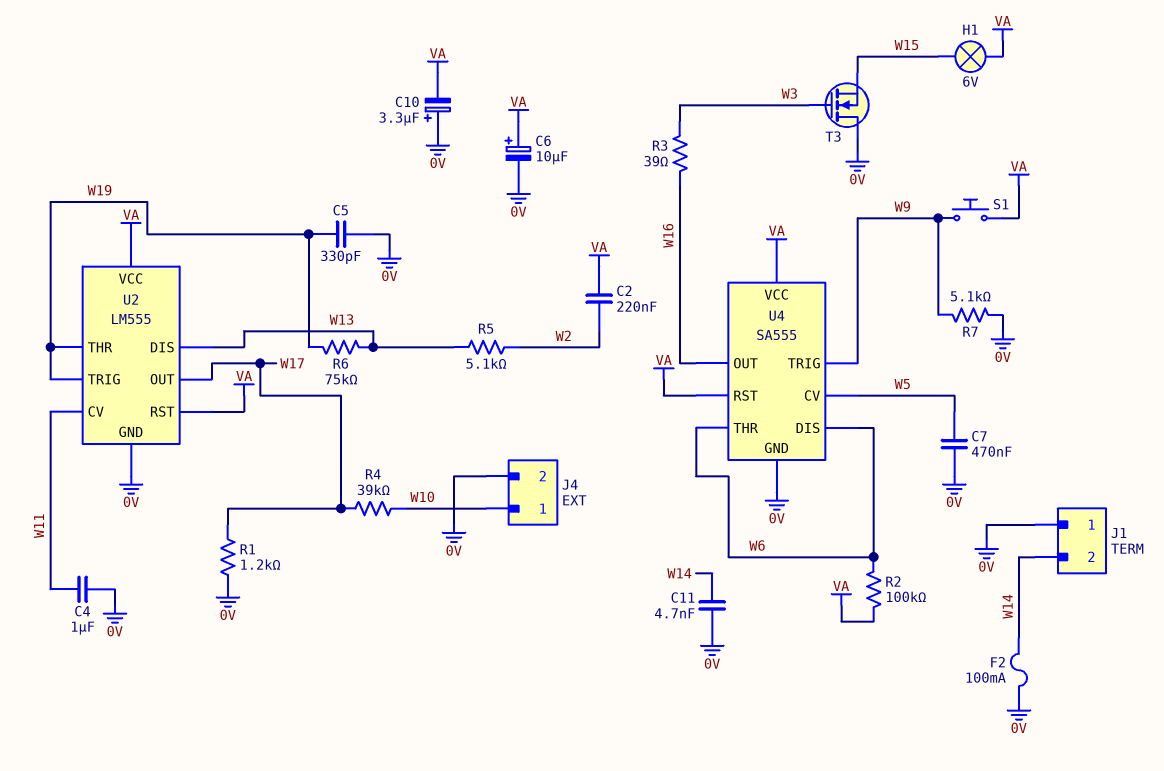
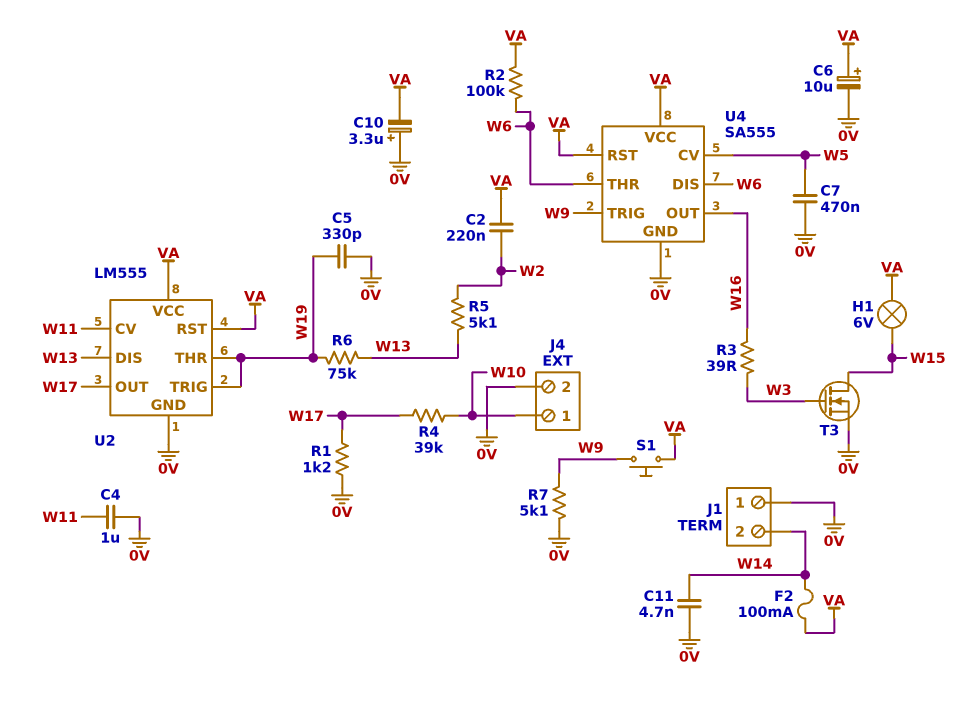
F2: 100mA (0V, W14) -> 100mA (VA, W14)
T3: NMOS (G W3, D 0V, S W15) -> NMOS (G W3, D W15, S 0V)

